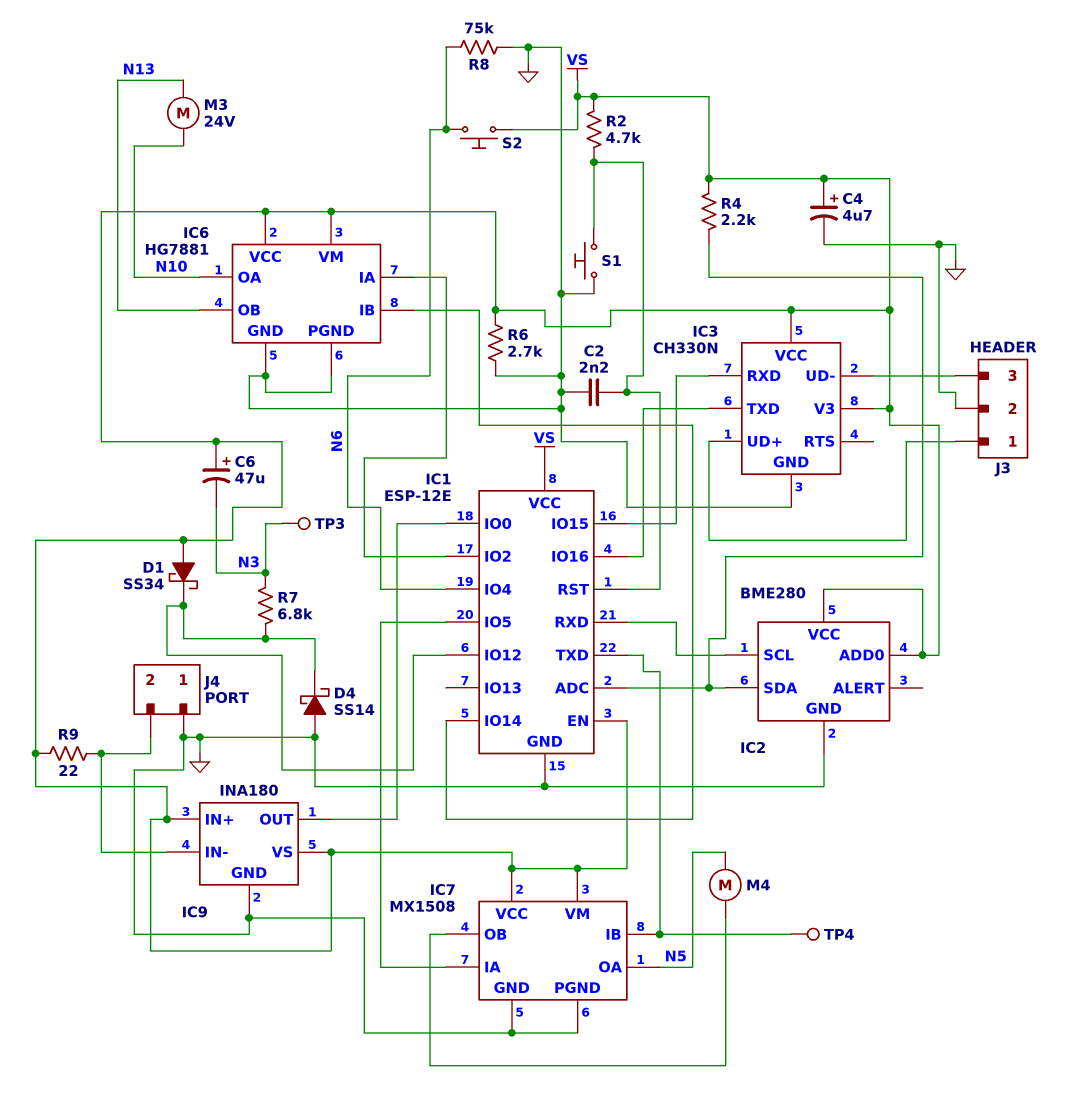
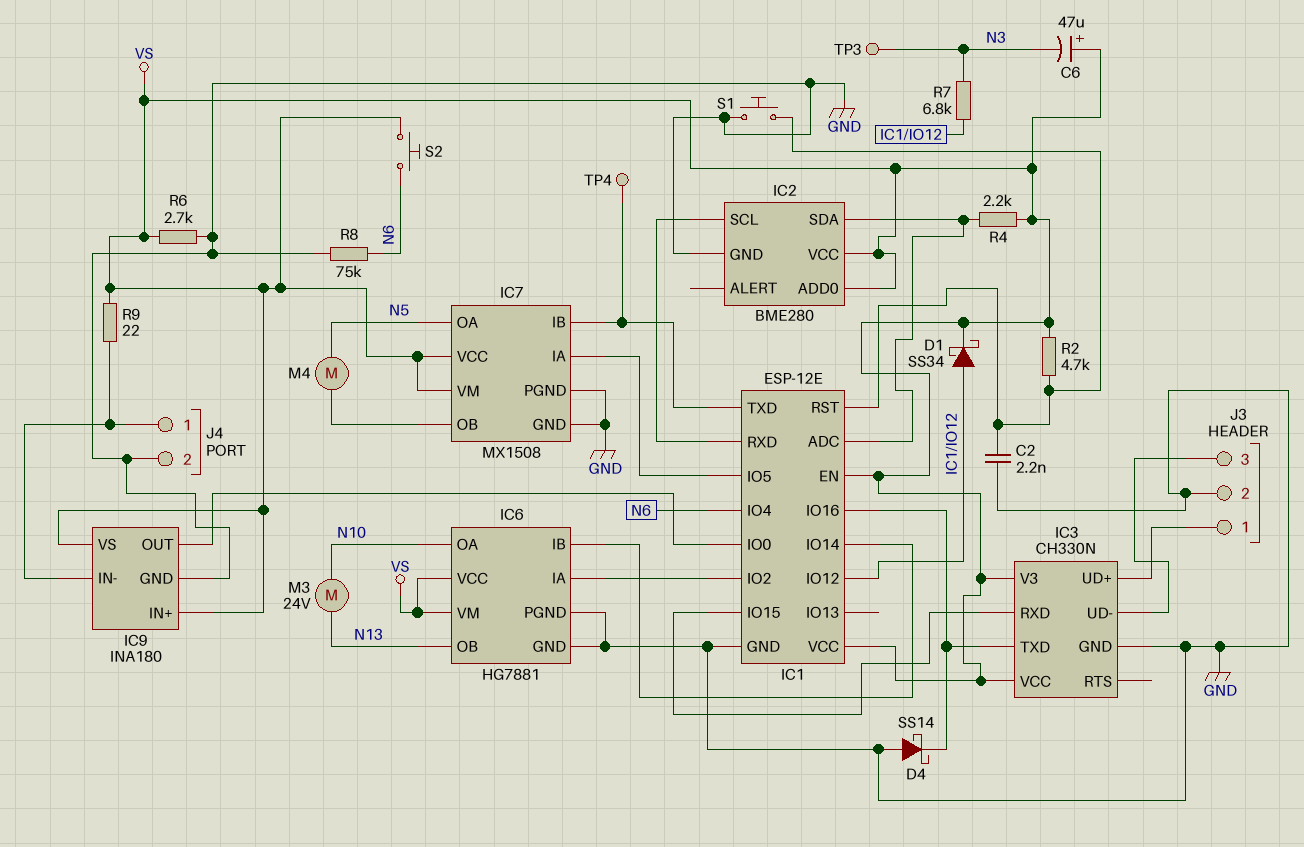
C4: 4.7uF (plus VS, minus GND) -> none
D1: schottky SS34 (A VS, K IC1/IO12) -> schottky SS34 (A IC1/IO12, K VS)
D4: schottky SS14 (A GND, K IC1/IO12) -> schottky SS14 (A GND, K IC1/IO16)
J4 pin 1: GND -> IC9/IN-
J4 pin 2: IC9/IN- -> GND

